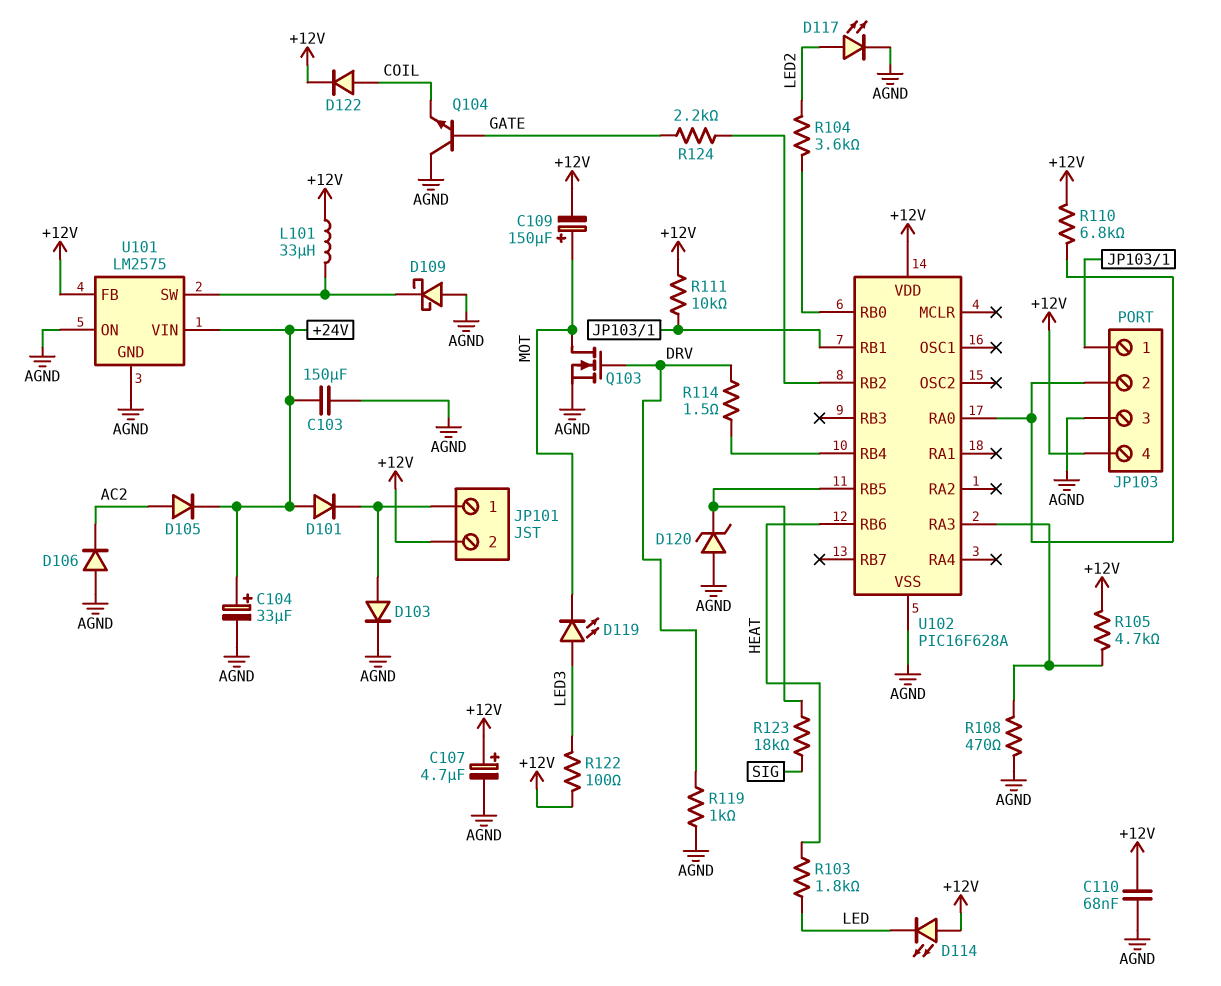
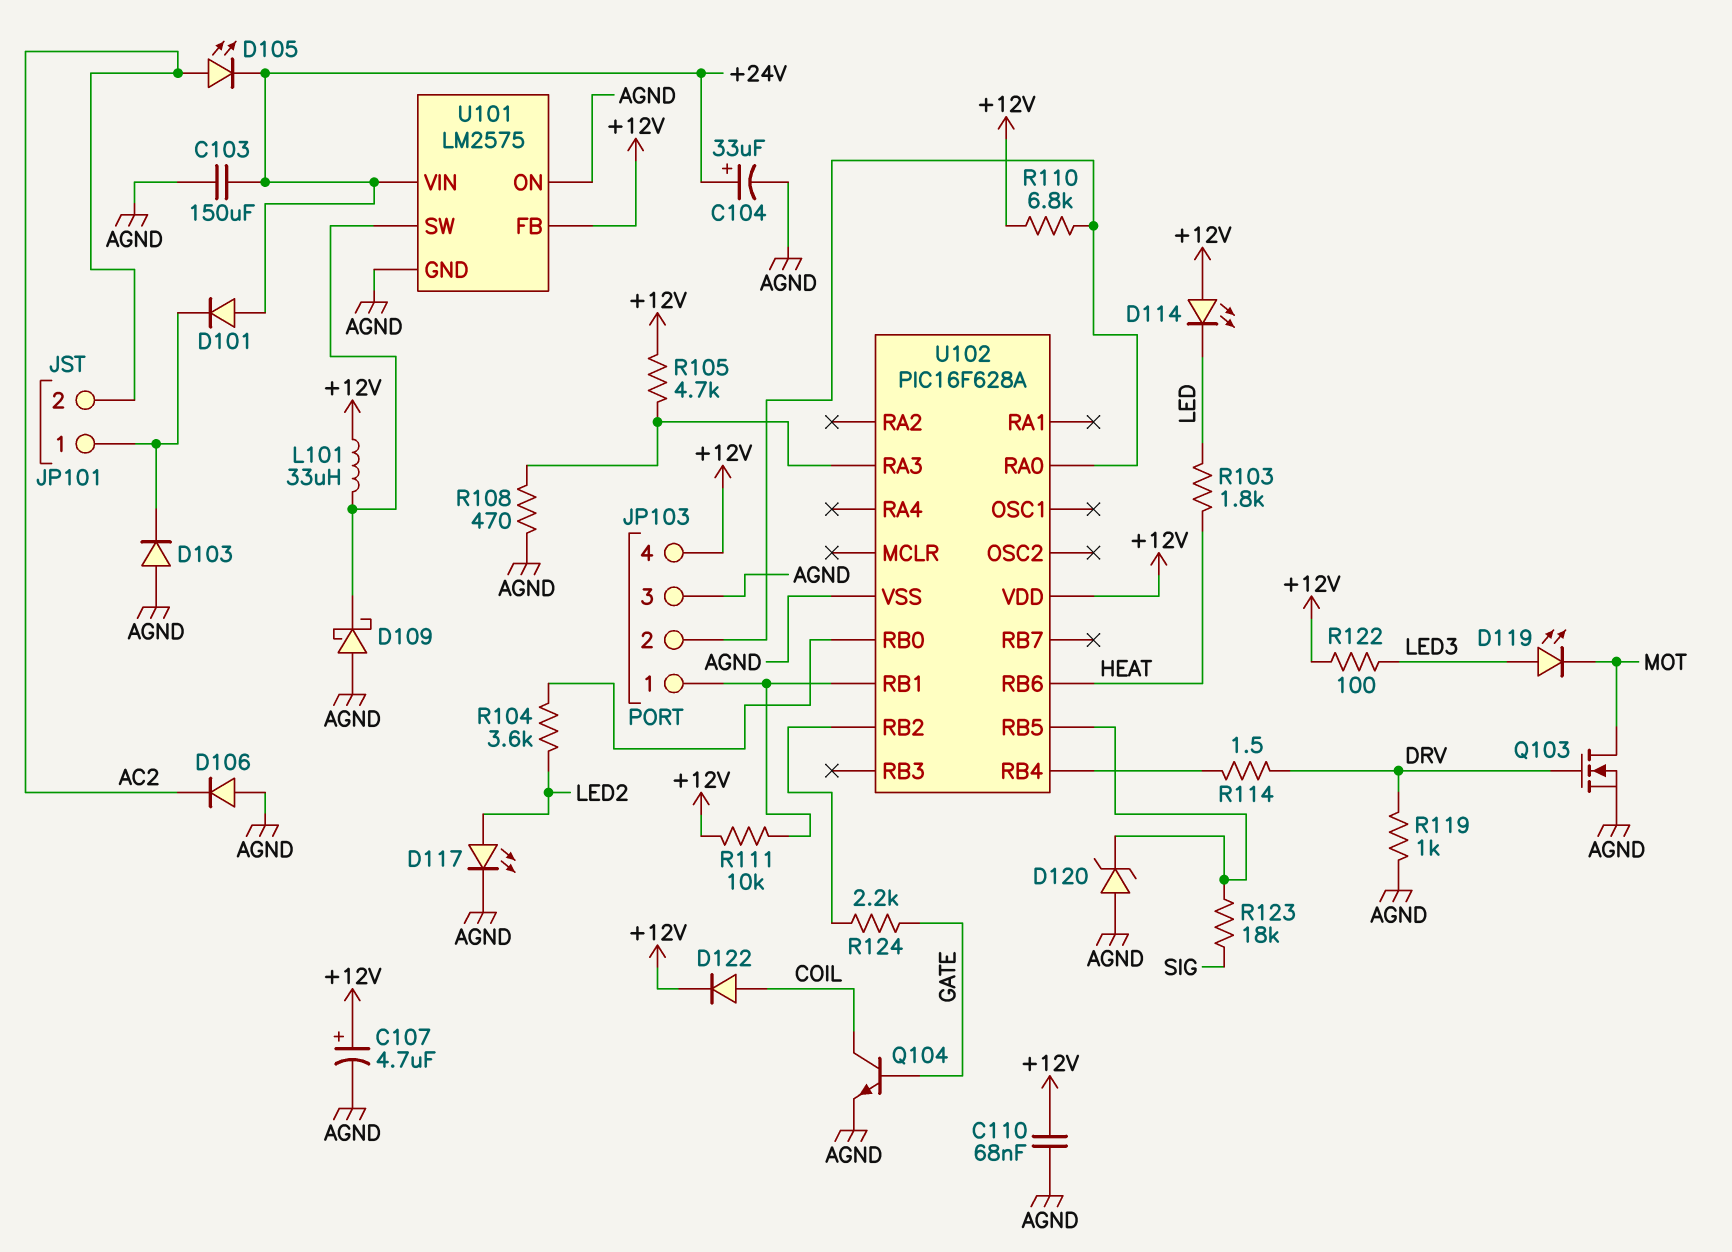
C109: 150uF (plus MOT, minus +12V) -> none
D103: diode (A JP101/1, K AGND) -> diode (A AGND, K JP101/1)
D105: diode (A AC2, K +24V) -> LED (A AC2, K +24V)
JP101 pin 2: +12V -> AC2
Q104: NPN (B GATE, C AGND, E COIL) -> NPN (B GATE, C COIL, E AGND)

